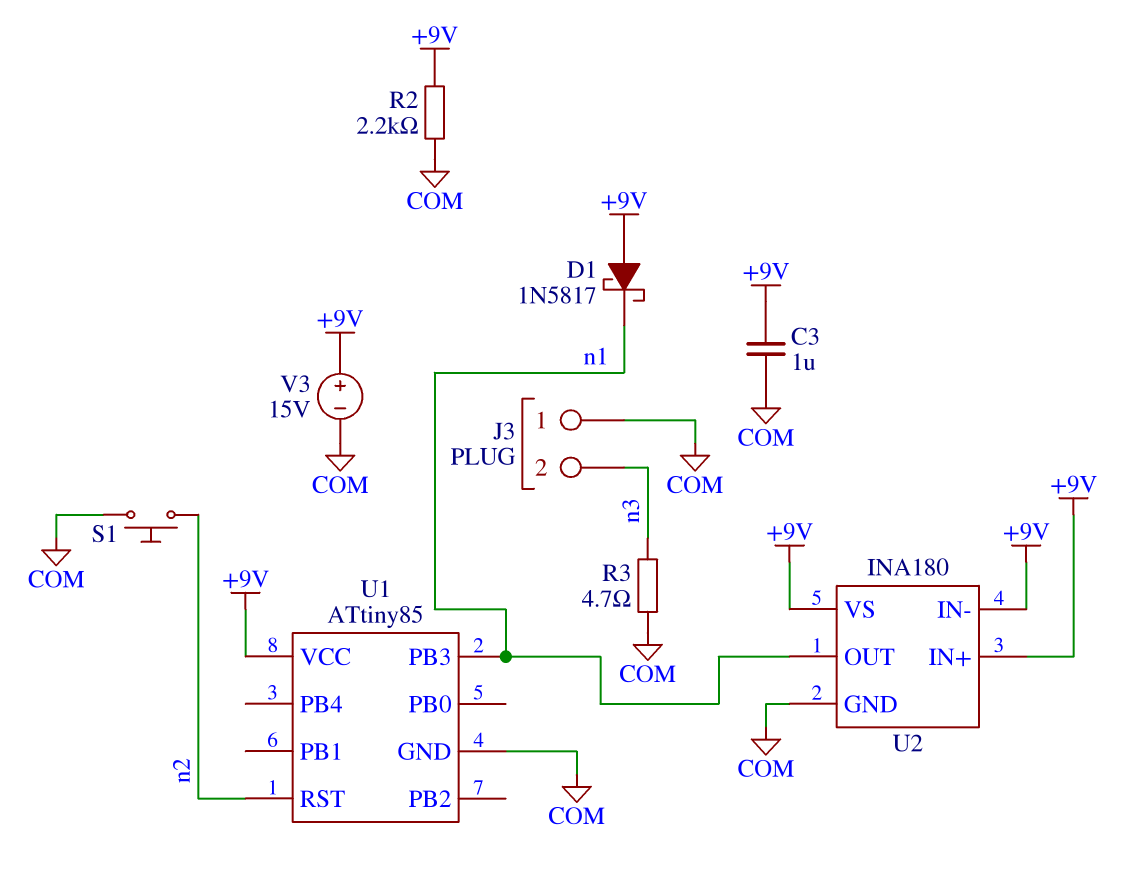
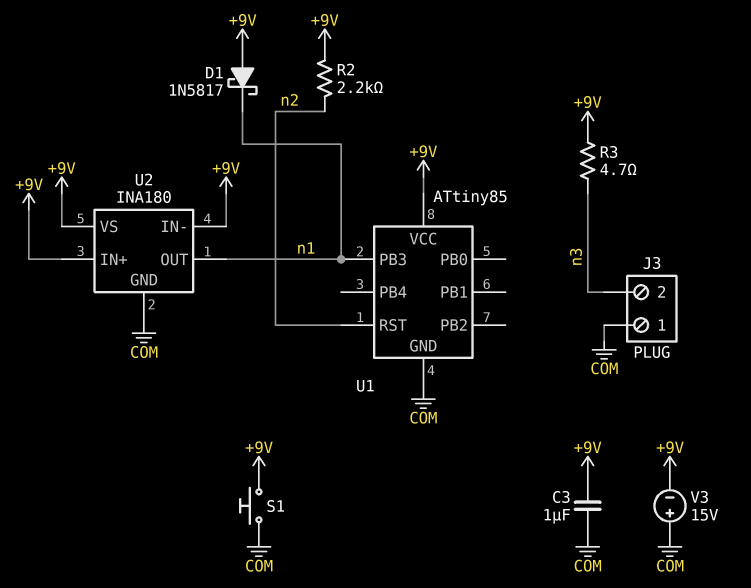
R2: 2.2k (+9V, COM) -> 2.2k (+9V, n2)
R3: 4.7 (COM, n3) -> 4.7 (+9V, n3)
S1: button (COM, n2) -> button (+9V, COM)
V3: 15V (plus +9V, minus COM) -> 15V (plus COM, minus +9V)

